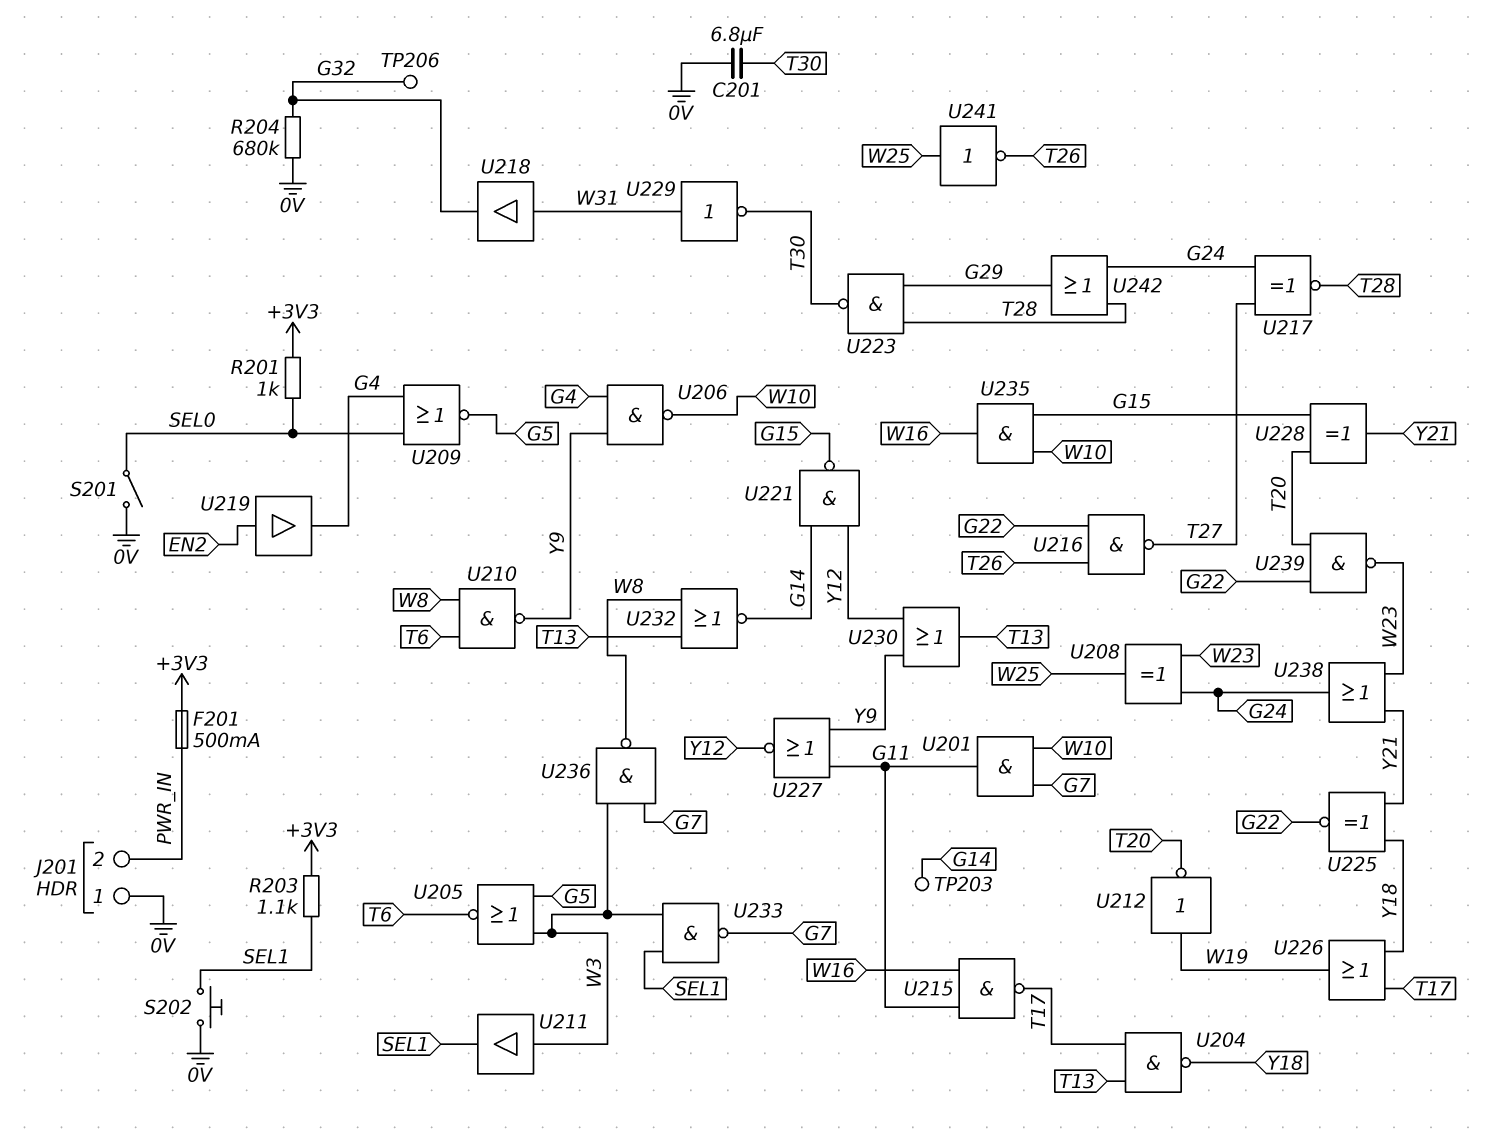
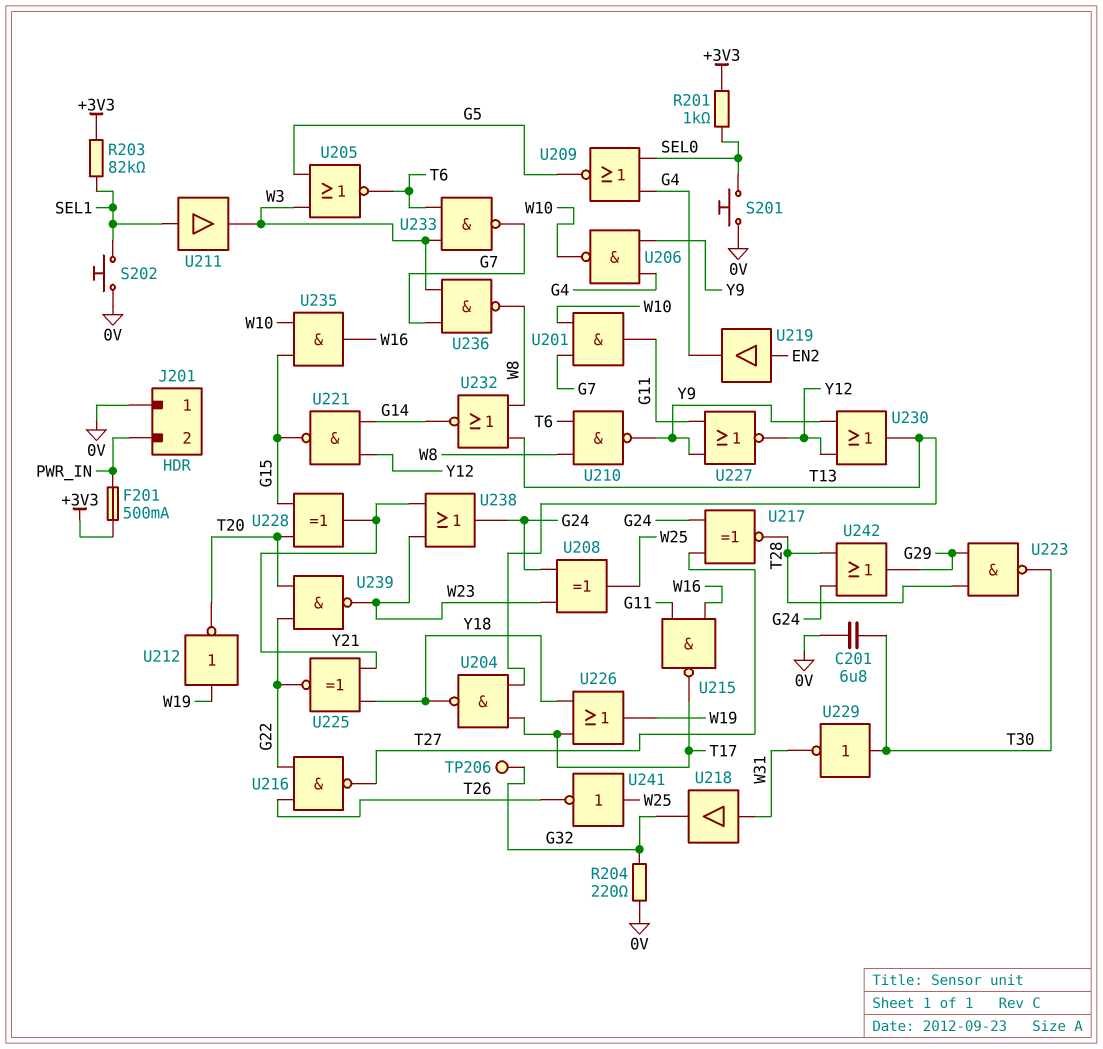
R203: 1.1k (+3V3, SEL1) -> 82k (+3V3, SEL1)
R204: 680k (0V, G32) -> 220 (0V, G32)
S201: switch (0V, SEL0) -> button (0V, SEL0)
TP203: test point (G14) -> none
U211: buffer (in W3, out SEL1) -> buffer (in SEL1, out W3)
U229: NOT (in W31, out T30) -> NOT (in T30, out W31)
U233: NAND (in SEL1, in W3, out G7) -> NAND (in T6, in W3, out G7)

